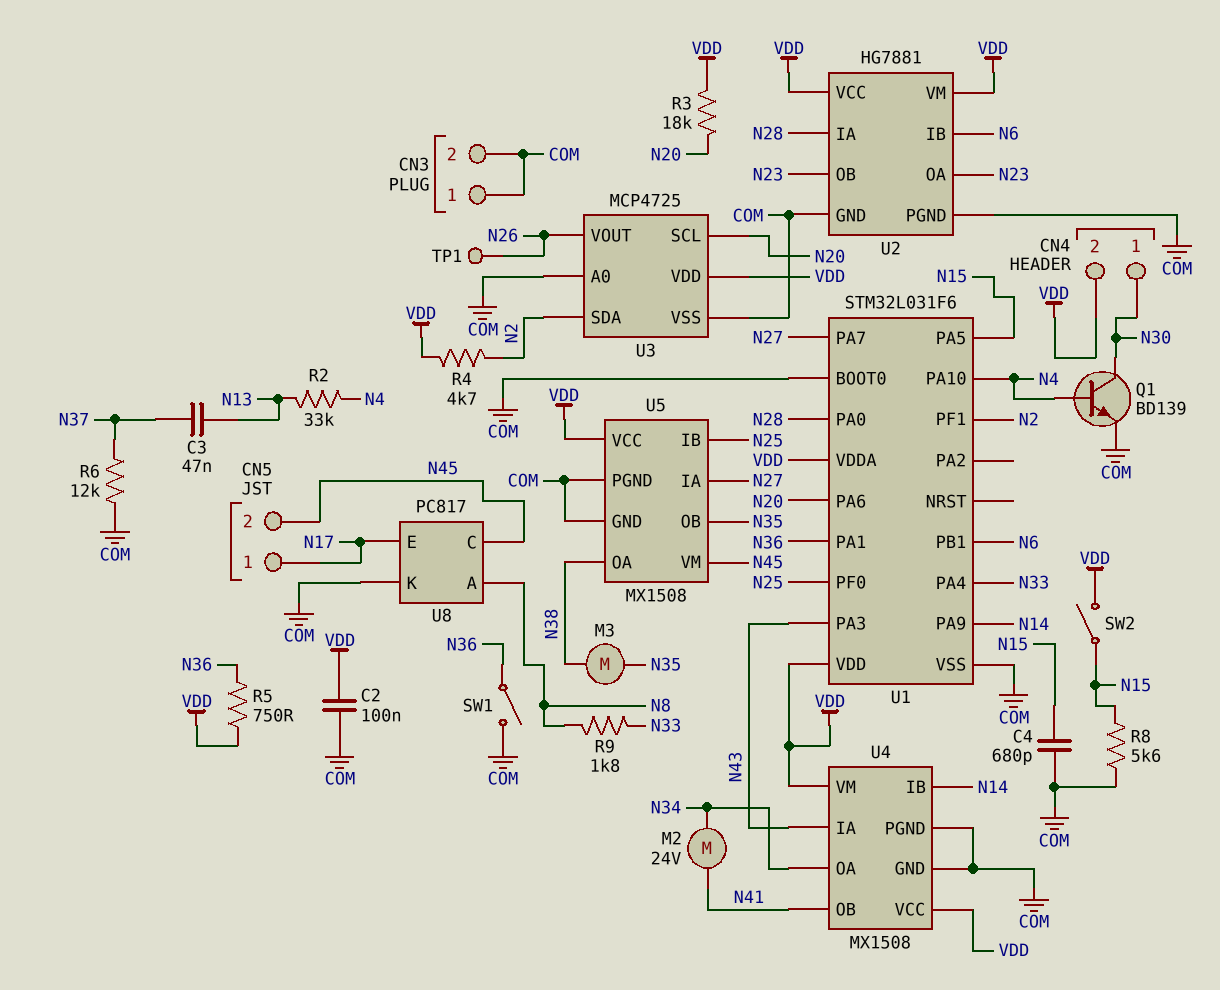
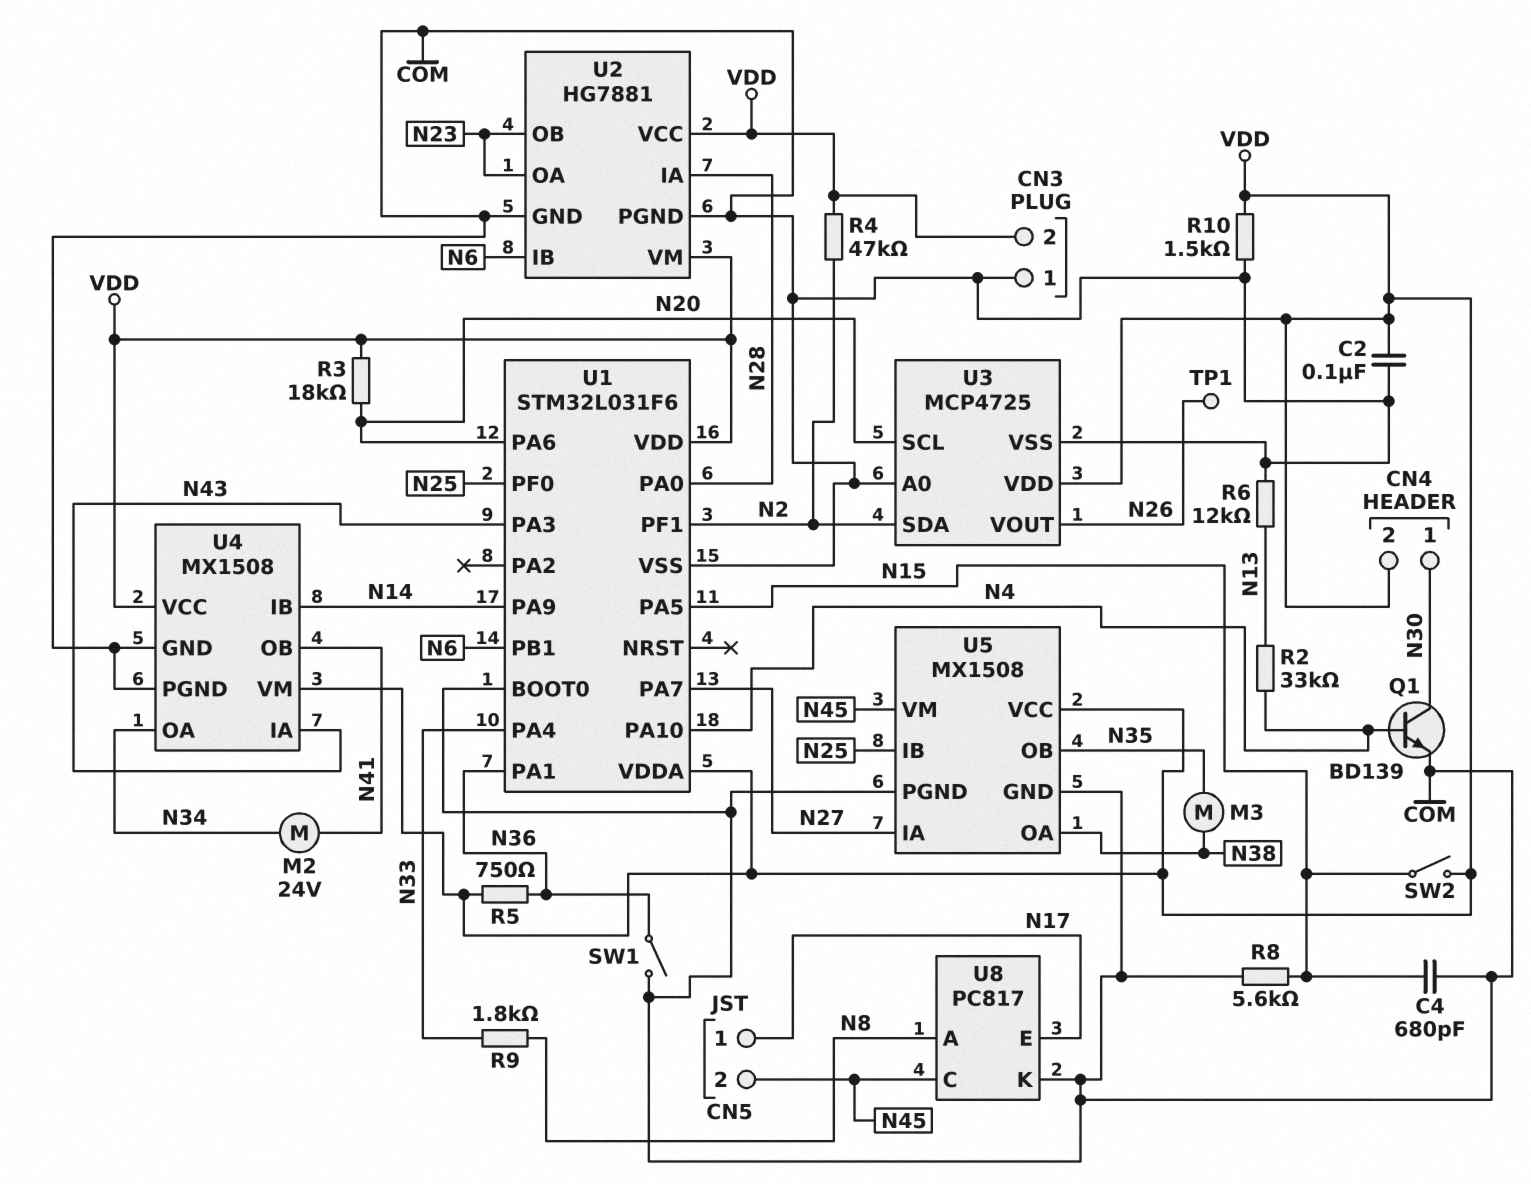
C3: 47nF (N13, N37) -> none
CN3 pin 2: COM -> VDD
R4: 4.7k (N2, VDD) -> 47k (N2, VDD)
R6: 12k (COM, N37) -> 12k (COM, N13)
R10: none -> 1.5k (COM, VDD)

